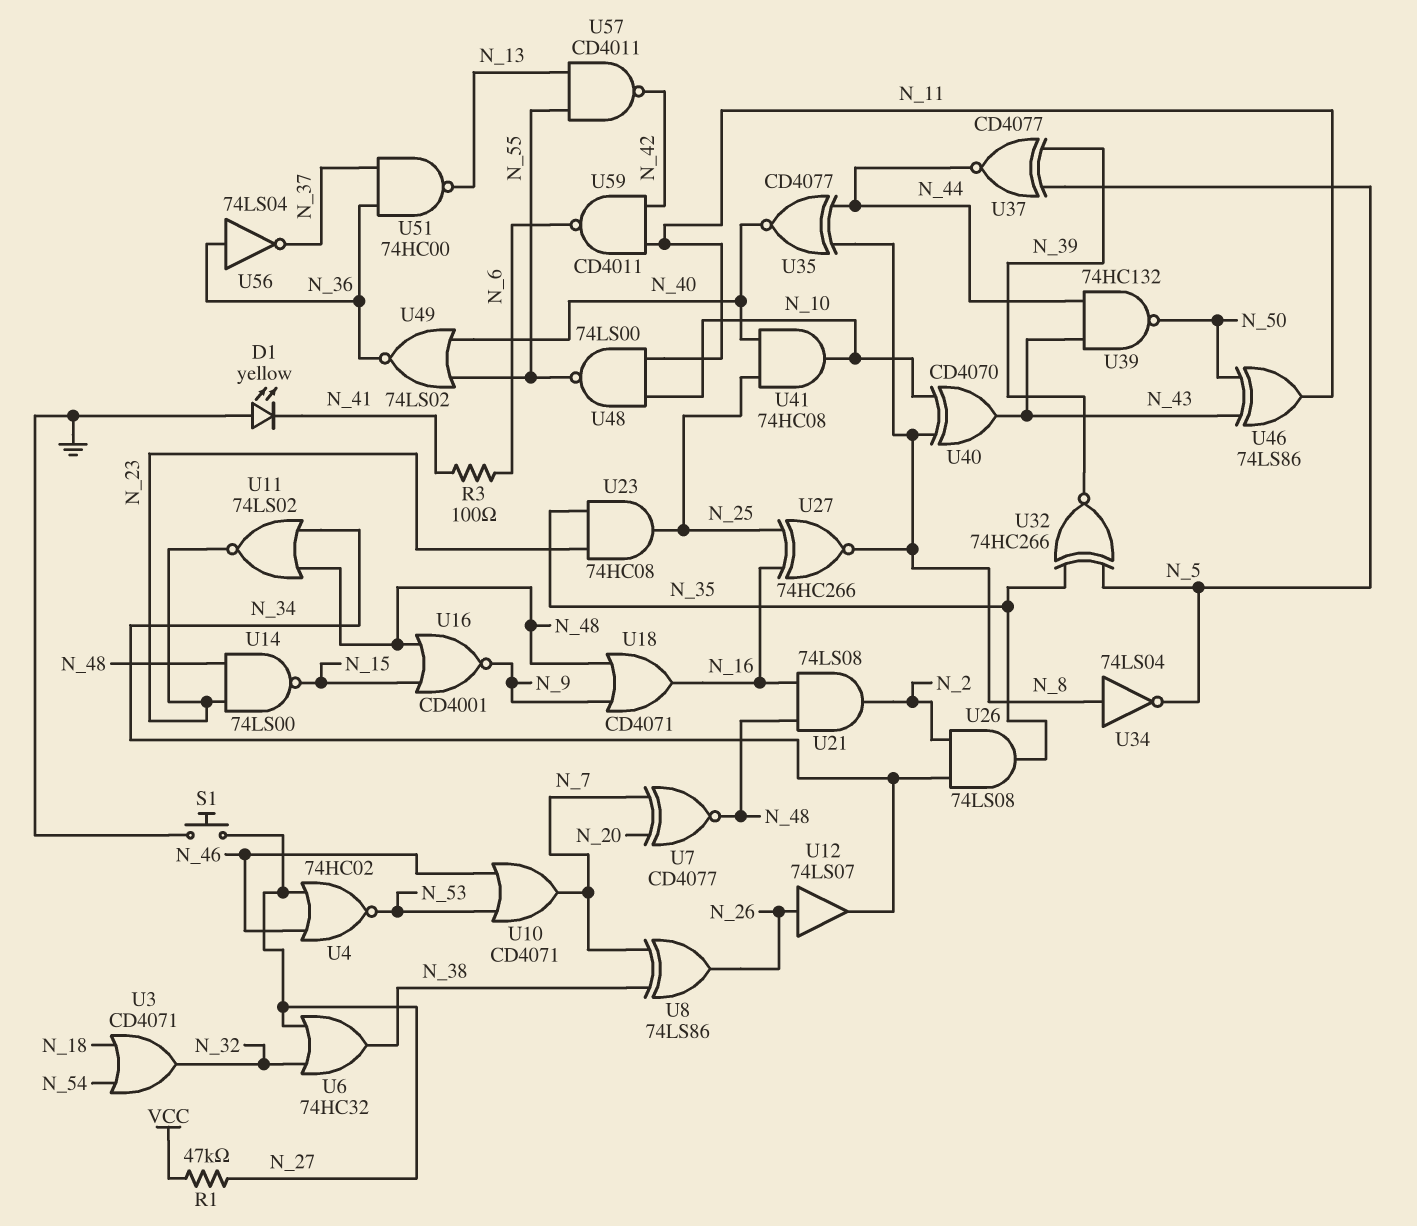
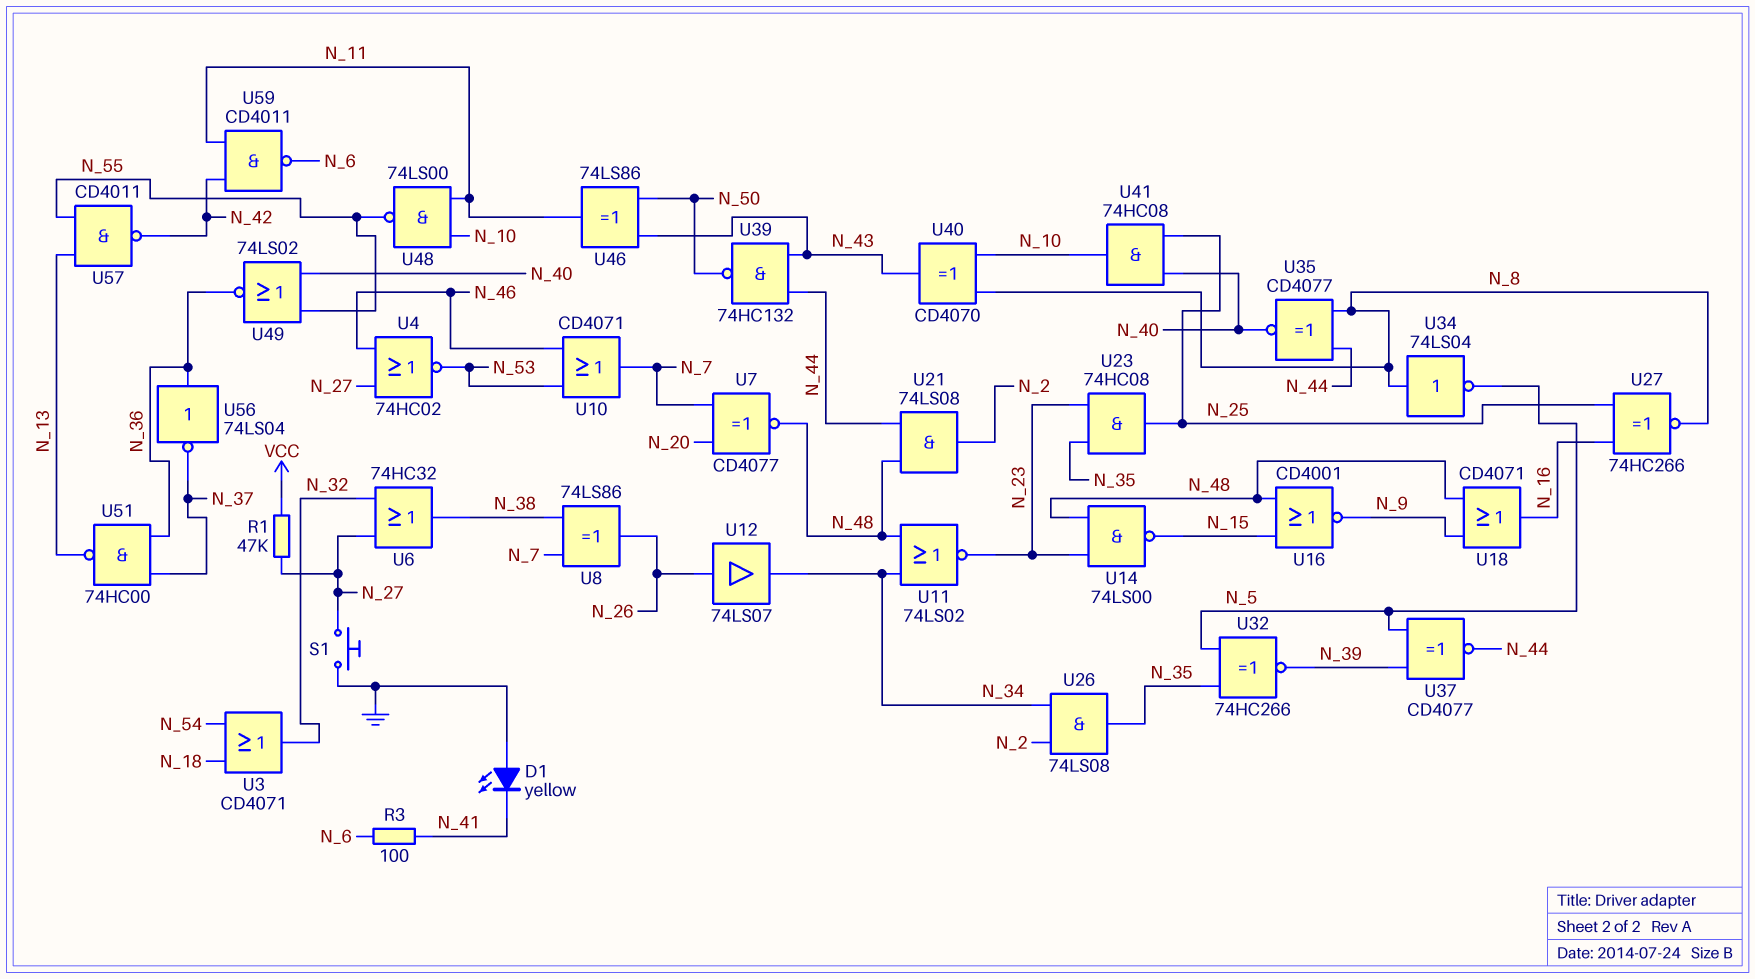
U21: AND 74LS08 (in N_16, in N_48, out N_2) -> AND 74LS08 (in N_44, in N_48, out N_2)

